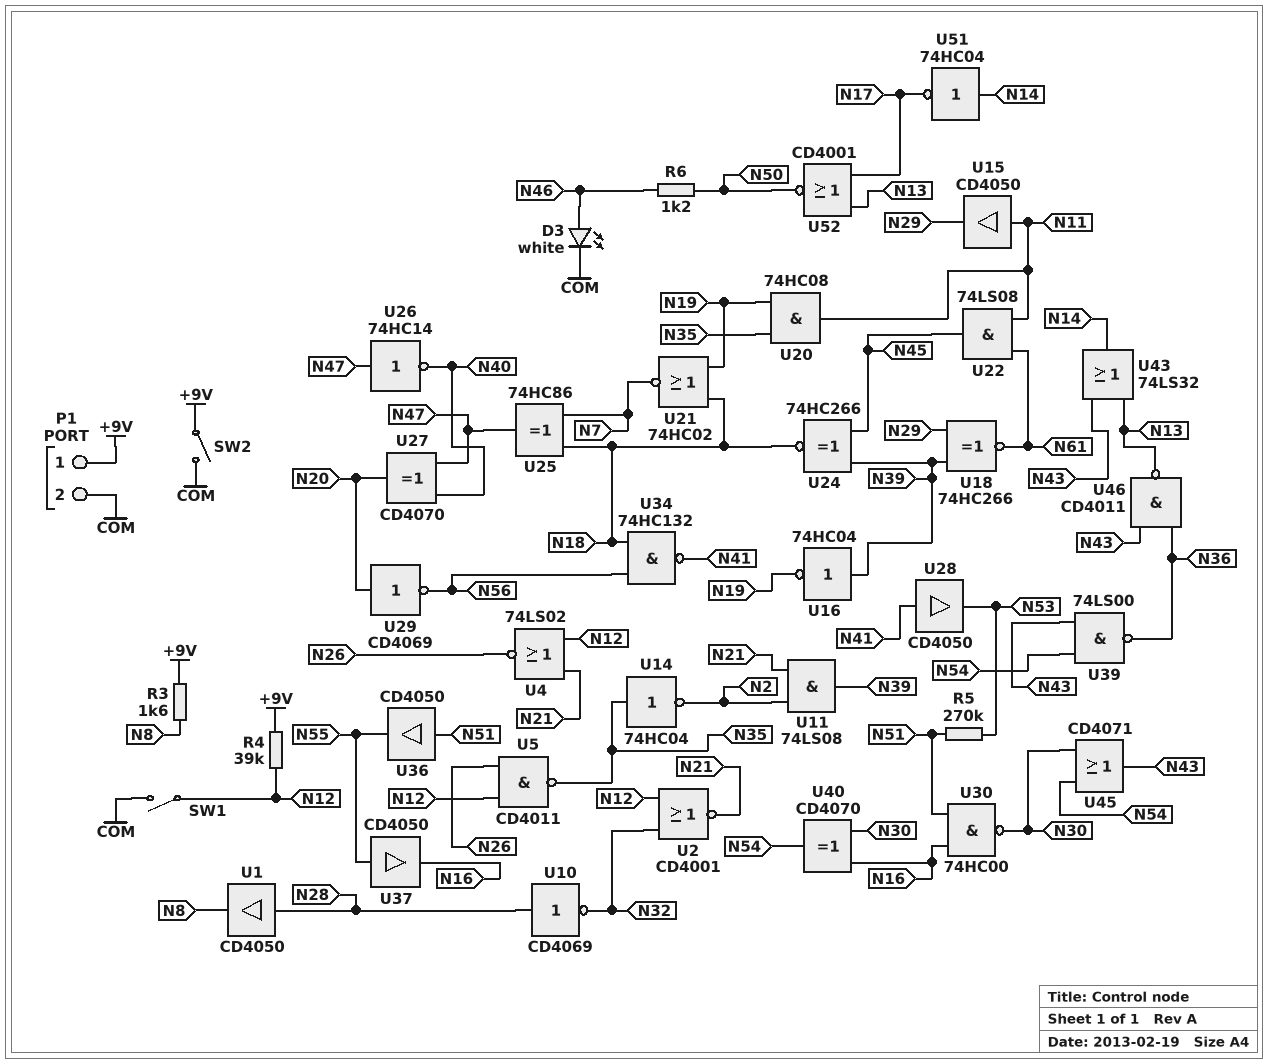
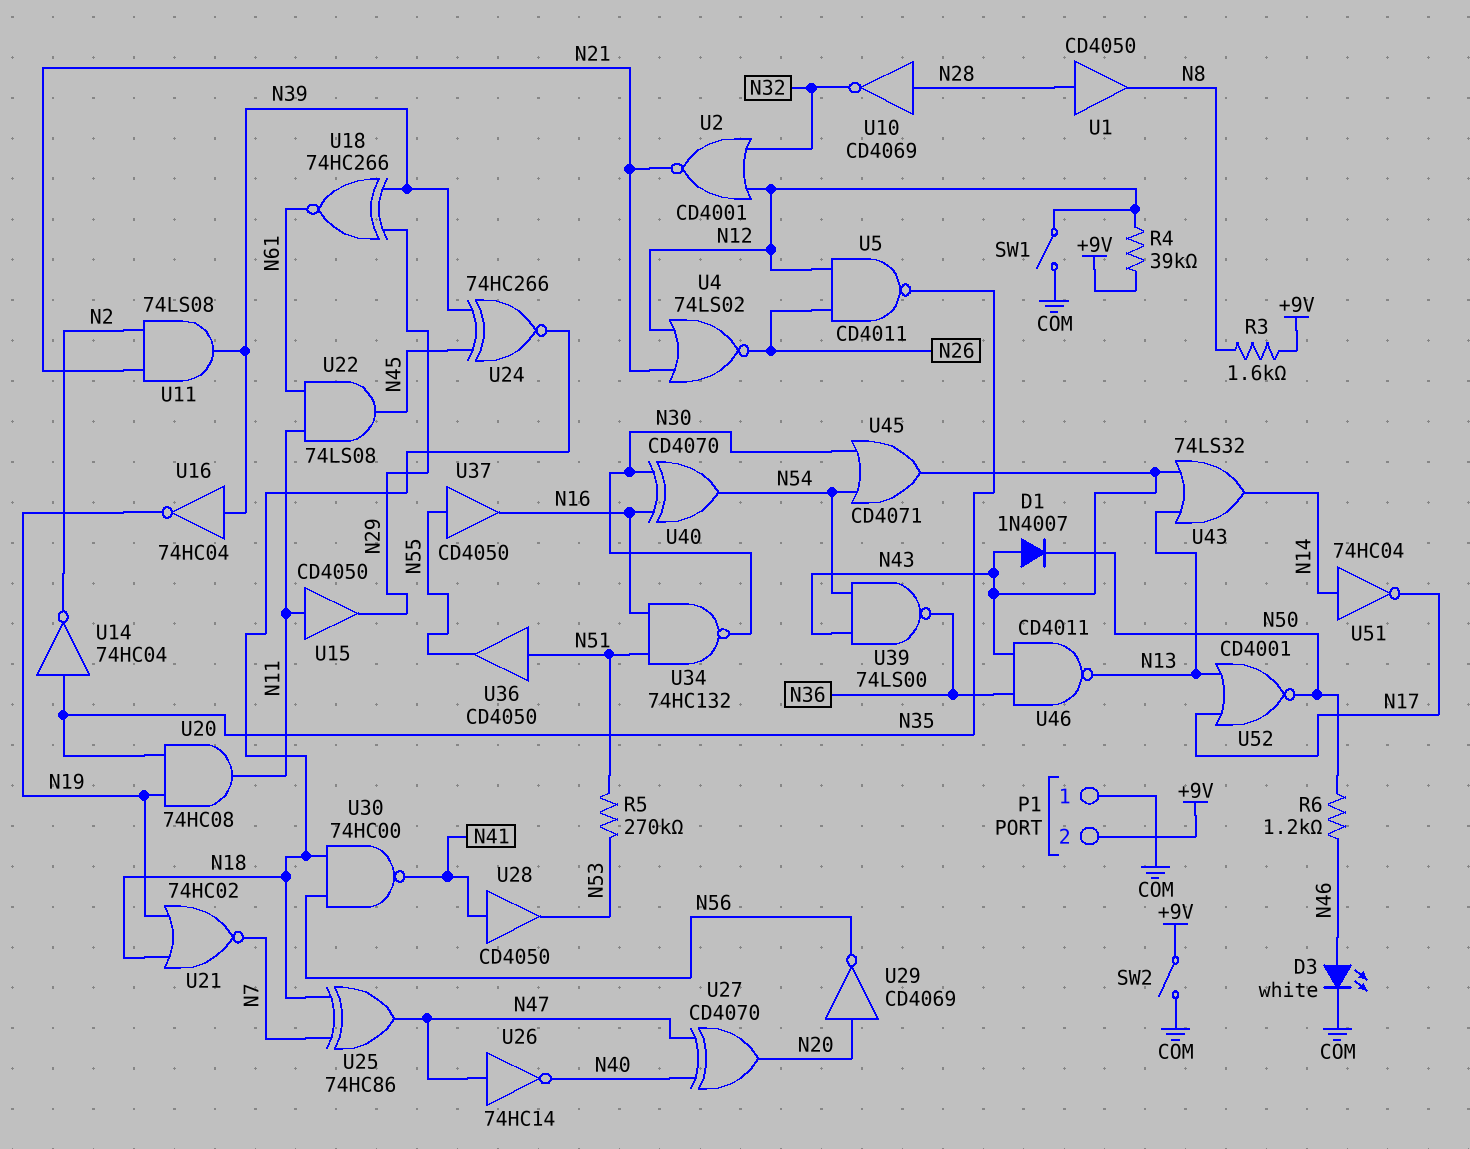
D1: none -> diode 1N4007 (A N43, K N50)
P1 pin 1: +9V -> COM
P1 pin 2: COM -> +9V
U30: NAND 74HC00 (in N16, in N51, out N30) -> NAND 74HC00 (in N18, in N56, out N41)
U34: NAND 74HC132 (in N18, in N56, out N41) -> NAND 74HC132 (in N16, in N51, out N30)

